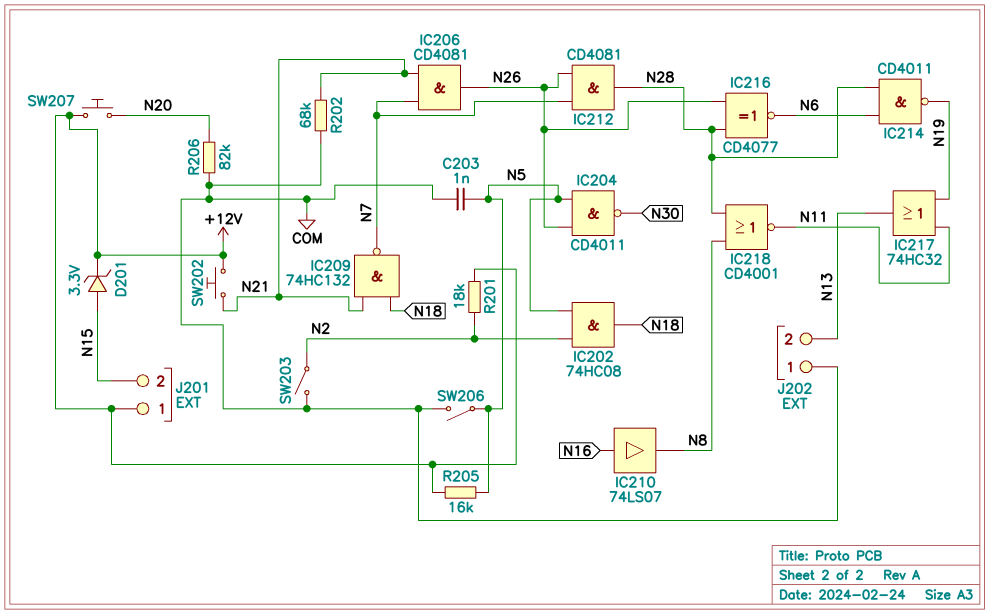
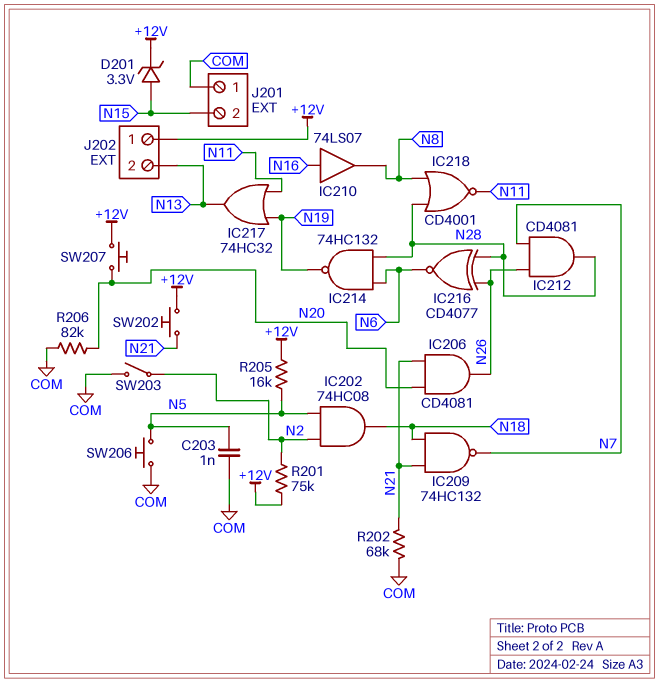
IC204: NAND CD4011 (in N5, in N26, out N30) -> none
IC206: AND CD4081 (in N7, in N21, out N26) -> AND CD4081 (in N20, in N21, out N26)
IC214: NAND CD4011 (in N6, in N28, out N19) -> NAND 74HC132 (in N6, in N28, out N19)
J201 pin 1: +12V -> COM
J202 pin 1: COM -> +12V
R201: 18k (+12V, N2) -> 75k (+12V, N2)
SW206: switch (COM, N5) -> button (COM, N5)

